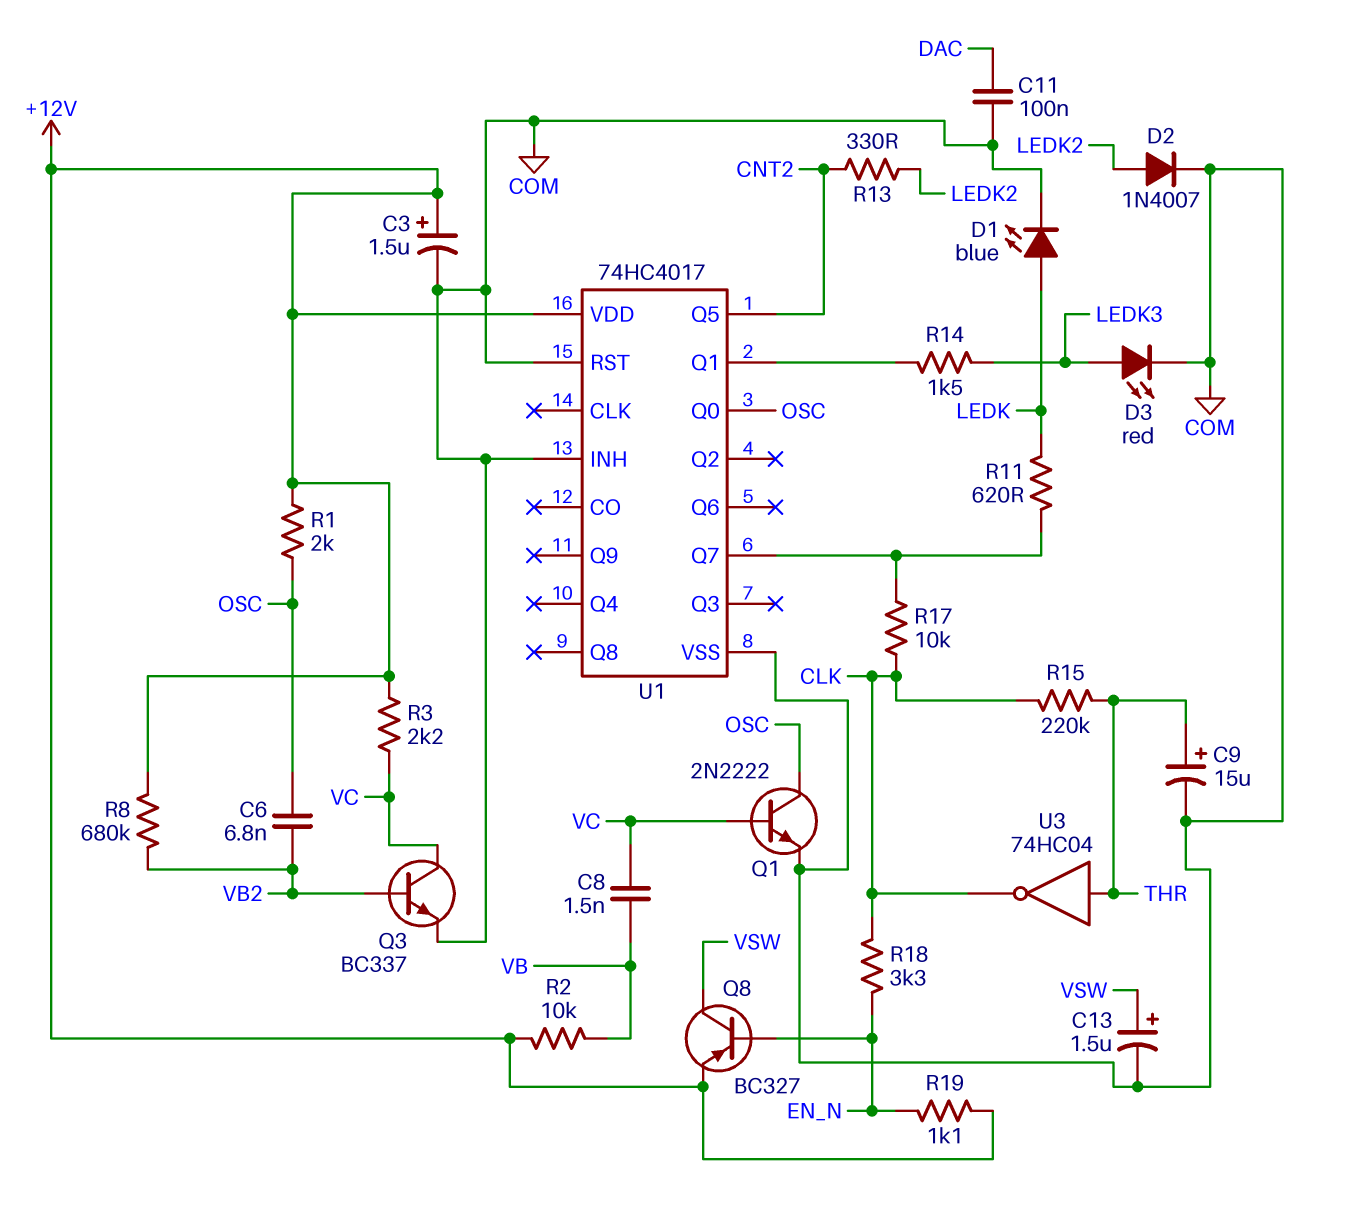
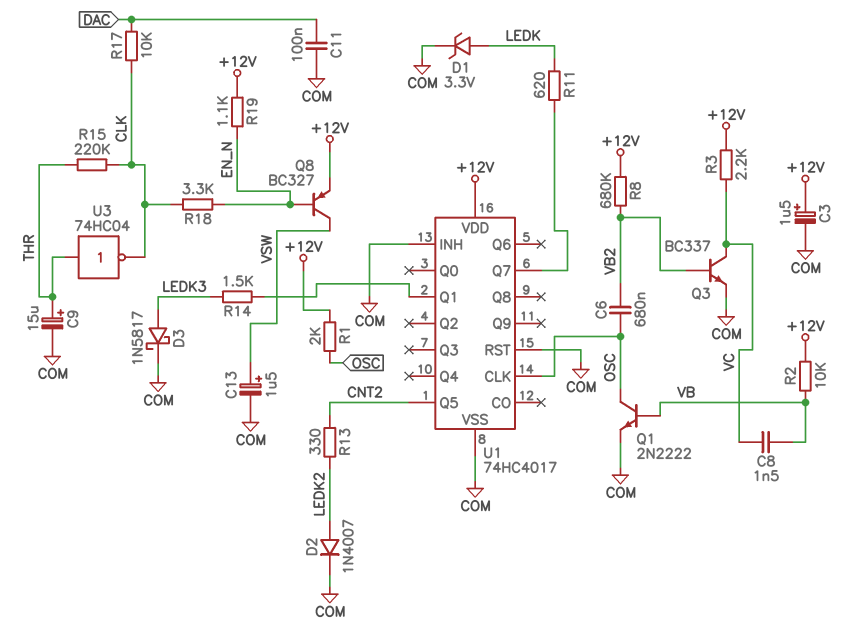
C6: 6.8nF (OSC, VB2) -> 680nF (OSC, VB2)
D1: LED blue (A LEDK, K COM) -> zener 3.3V (A LEDK, K COM)
D3: LED red (A LEDK3, K COM) -> schottky 1N5817 (A LEDK3, K COM)
Q1: NPN 2N2222 (B VC, C OSC, E COM) -> NPN 2N2222 (B VB, C OSC, E COM)
R17: 10k (CLK, U1/Q7) -> 10k (CLK, DAC)
U1 pin CLK: none -> OSC
U1 pin Q0: OSC -> none

